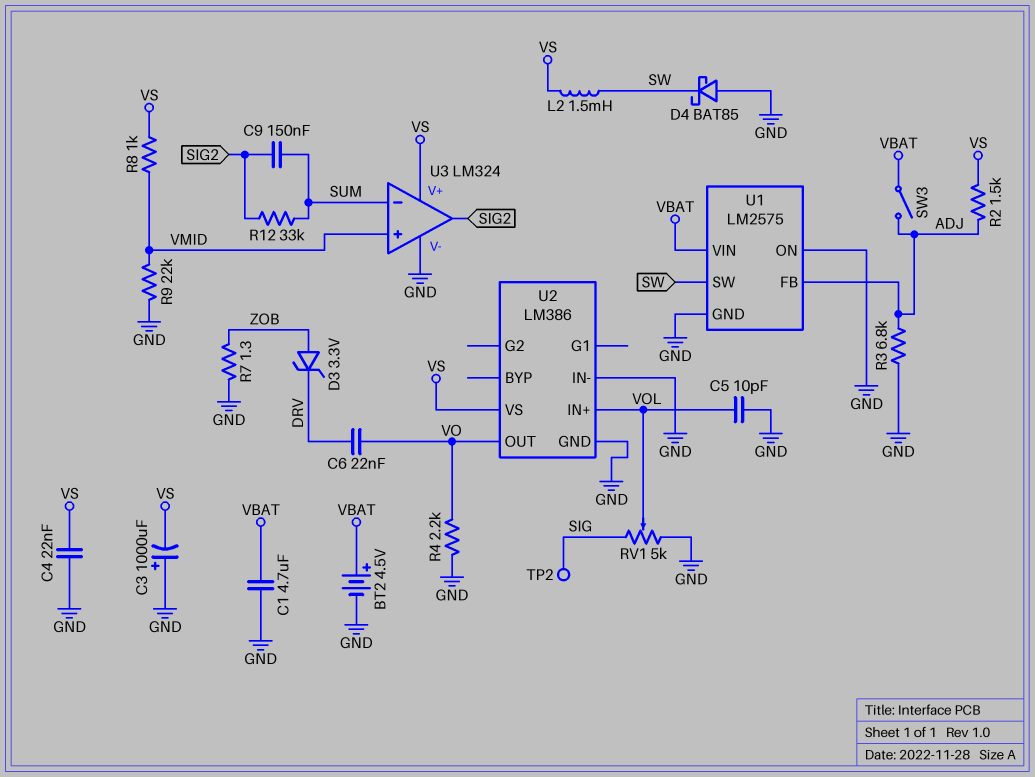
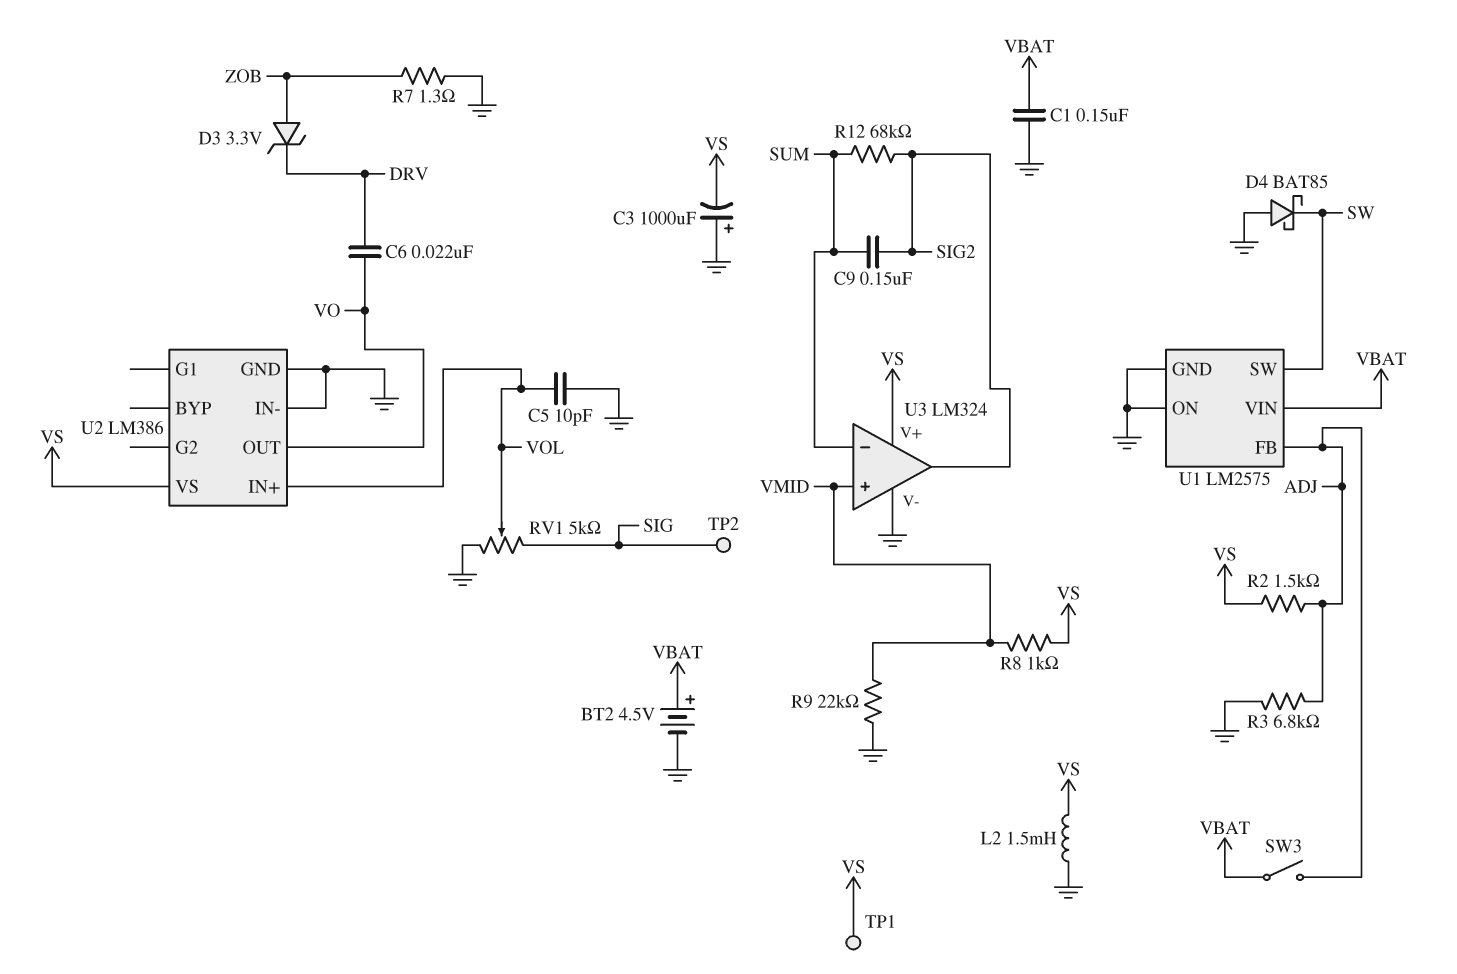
C1: 4.7uF (GND, VBAT) -> 150nF (GND, VBAT)
C4: 22nF (GND, VS) -> none
L2: 1.5mH (SW, VS) -> 1.5mH (GND, VS)
R4: 2.2k (GND, VO) -> none
R12: 33k (SIG2, SUM) -> 68k (SIG2, SUM)
TP1: none -> test point (VS)

